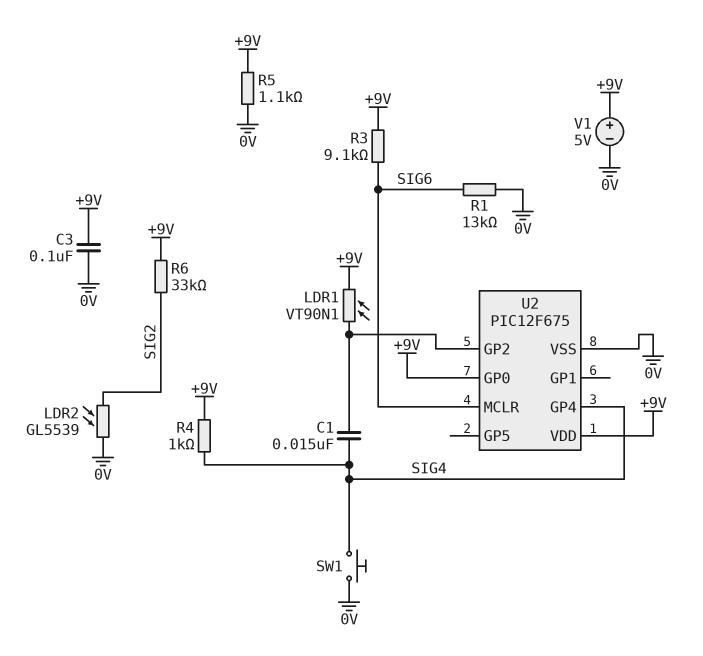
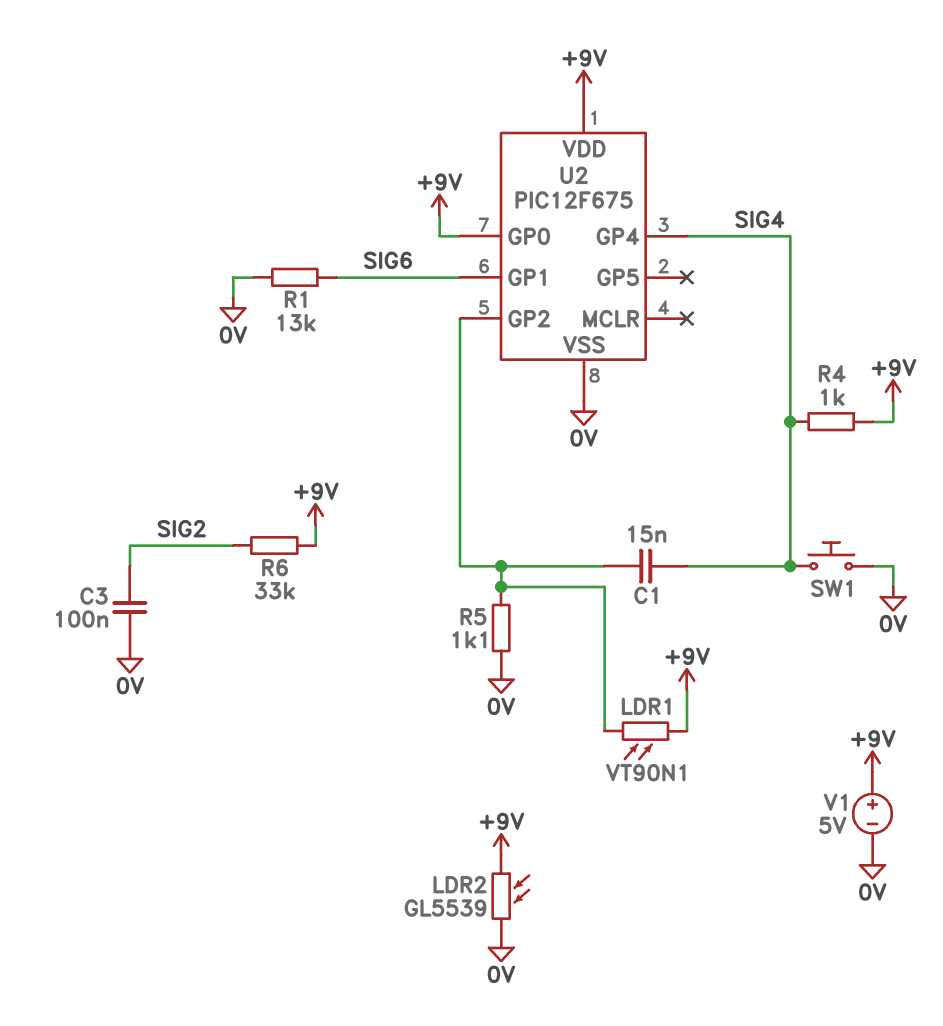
C3: 100nF (+9V, 0V) -> 100nF (0V, SIG2)
LDR2: GL5539 (0V, SIG2) -> GL5539 (+9V, 0V)
R3: 9.1k (+9V, SIG6) -> none
R5: 1.1k (+9V, 0V) -> 1.1k (0V, U2/GP2)
U2 pin GP1: none -> SIG6
U2 pin MCLR: SIG6 -> none

